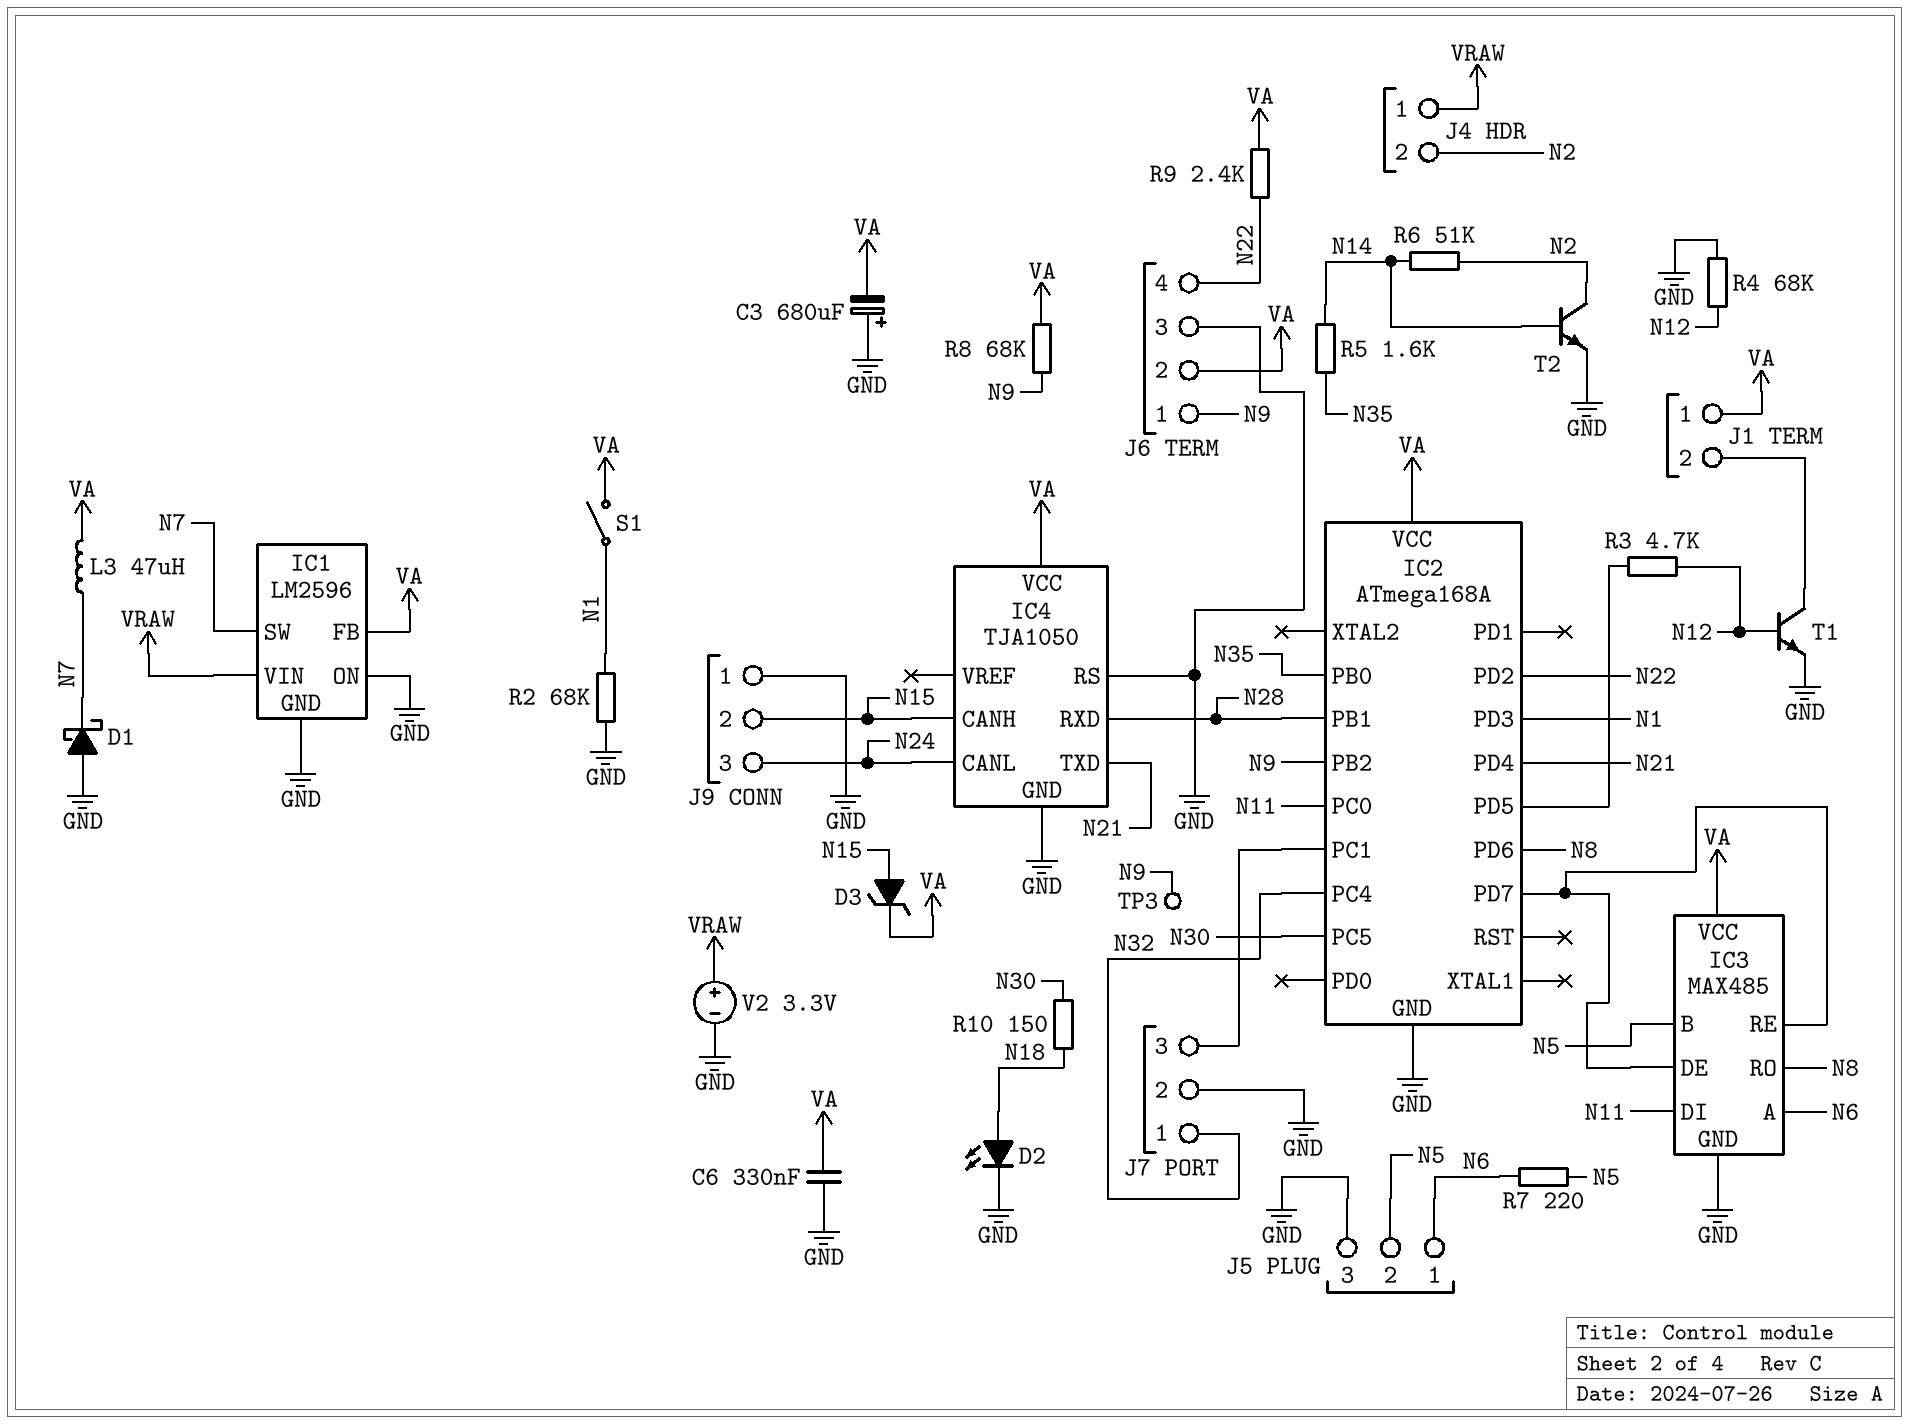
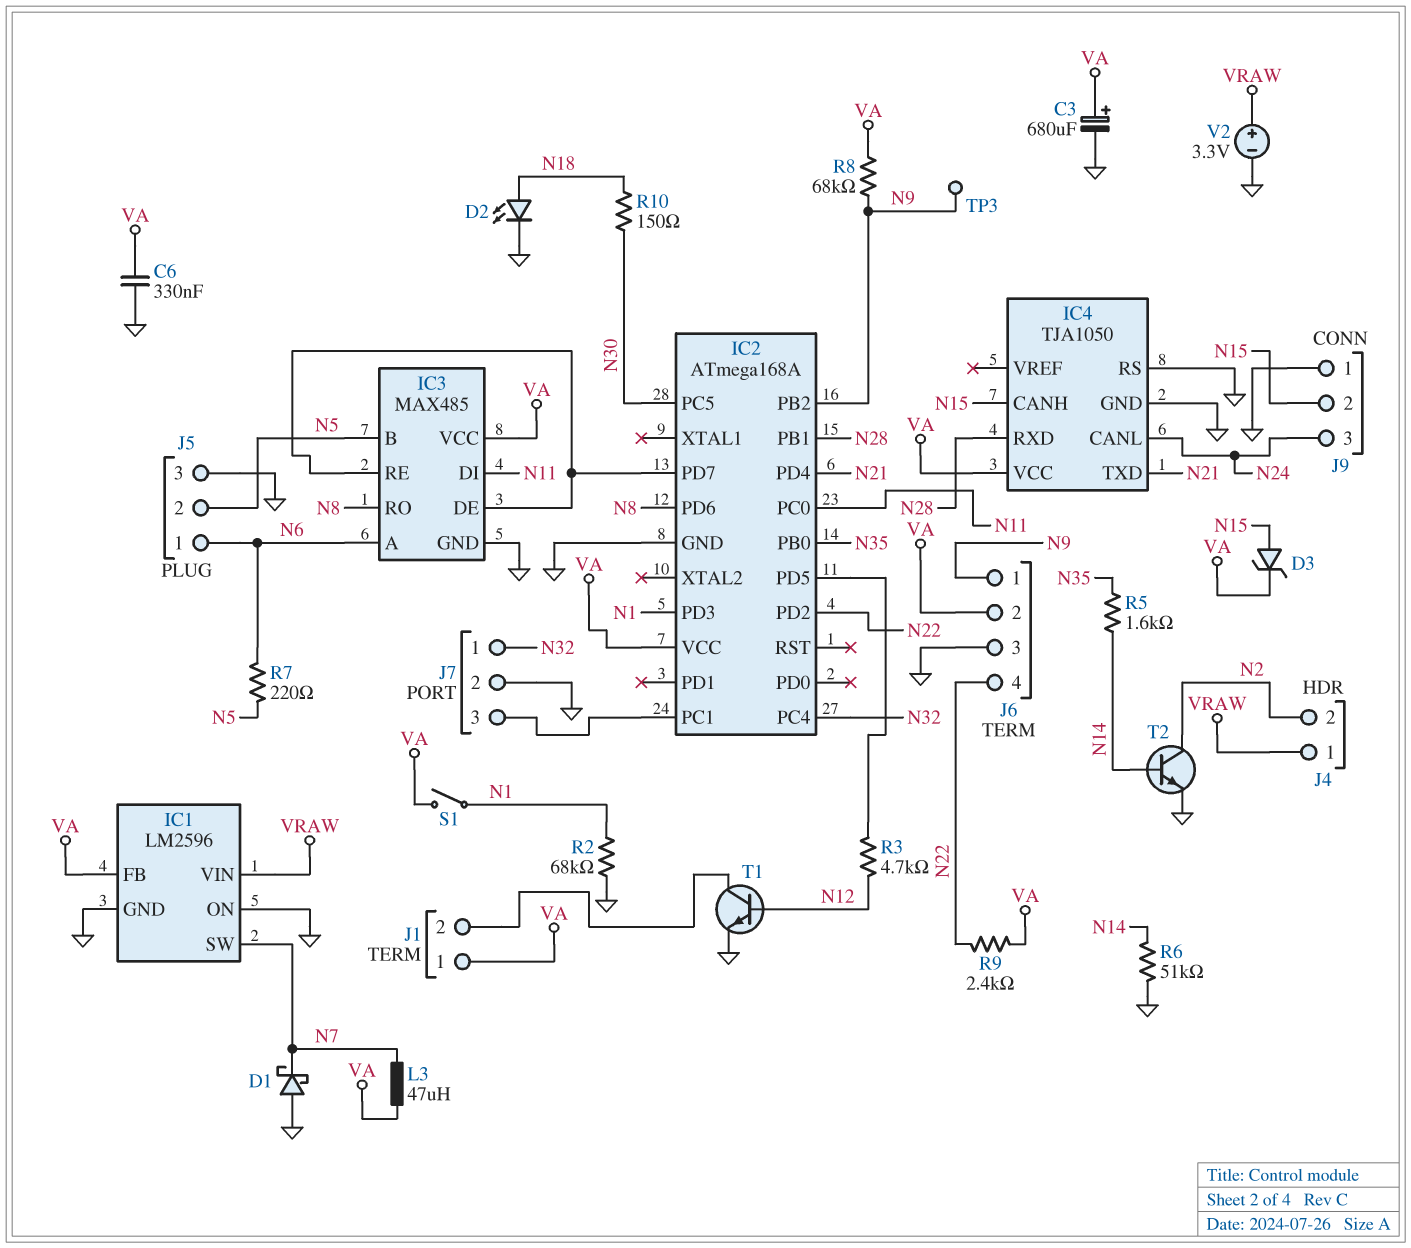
C3: 680uF (plus GND, minus VA) -> 680uF (plus VA, minus GND)
R4: 68k (GND, N12) -> none
R6: 51k (N2, N14) -> 51k (GND, N14)

